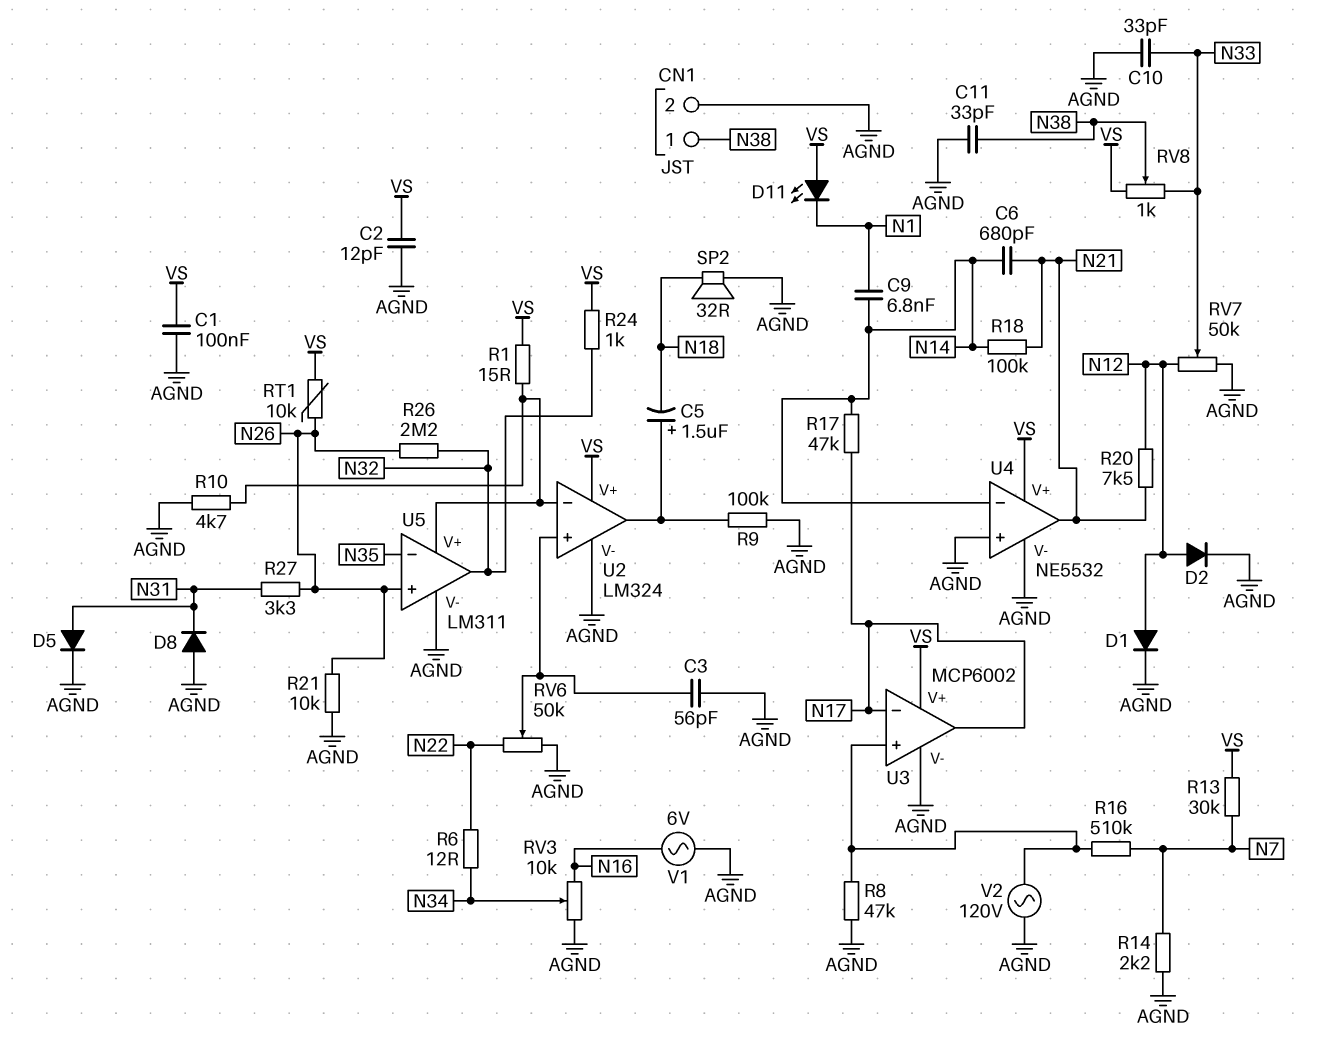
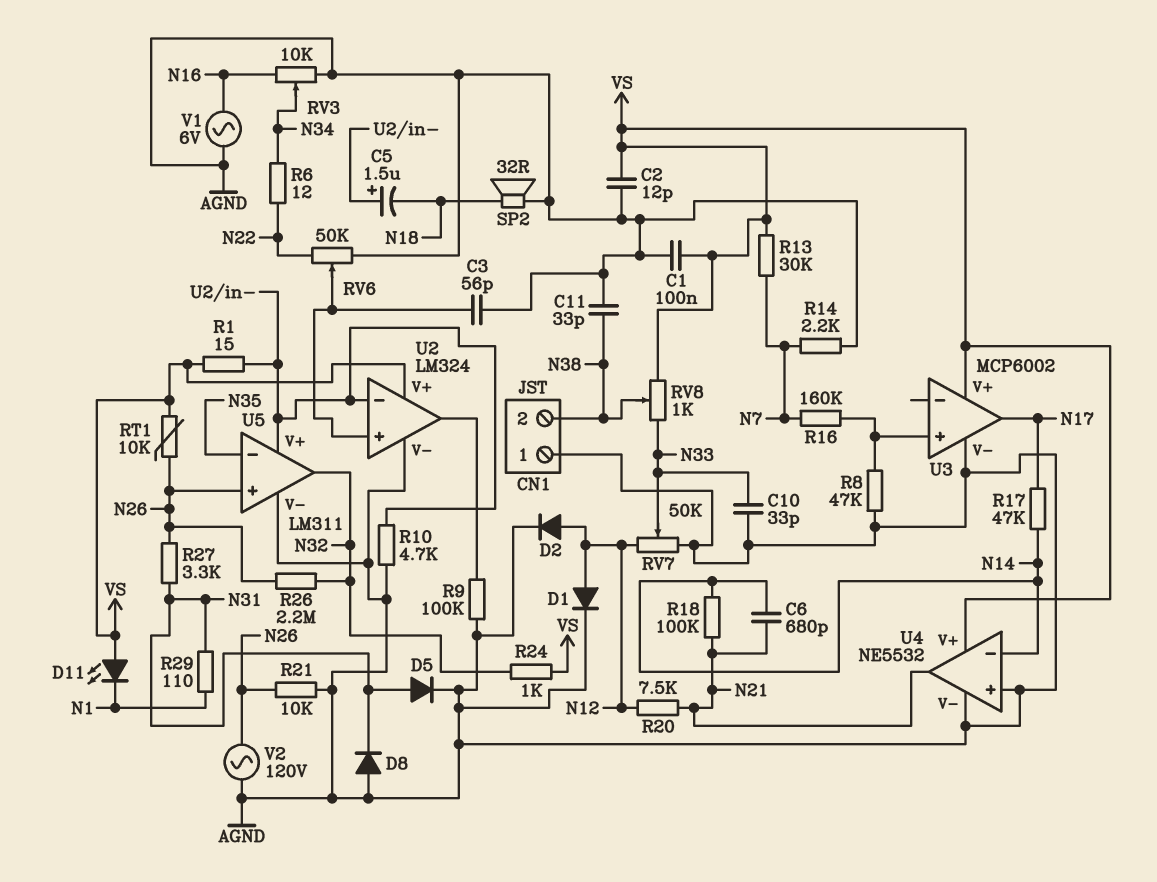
C5: 1.5uF (plus U2/out, minus N18) -> 1.5uF (plus U2/in-, minus N18)
C9: 6.8nF (N1, N14) -> none
CN1 pin 1: N38 -> AGND
CN1 pin 2: AGND -> N38
R16: 510k (N7, U3/in+) -> 160k (N7, U3/in+)
R29: none -> 110 (N1, N31)
U3 pin in-: N17 -> none
V2: AC 120V (AGND, U3/in+) -> AC 120V (AGND, N26)

